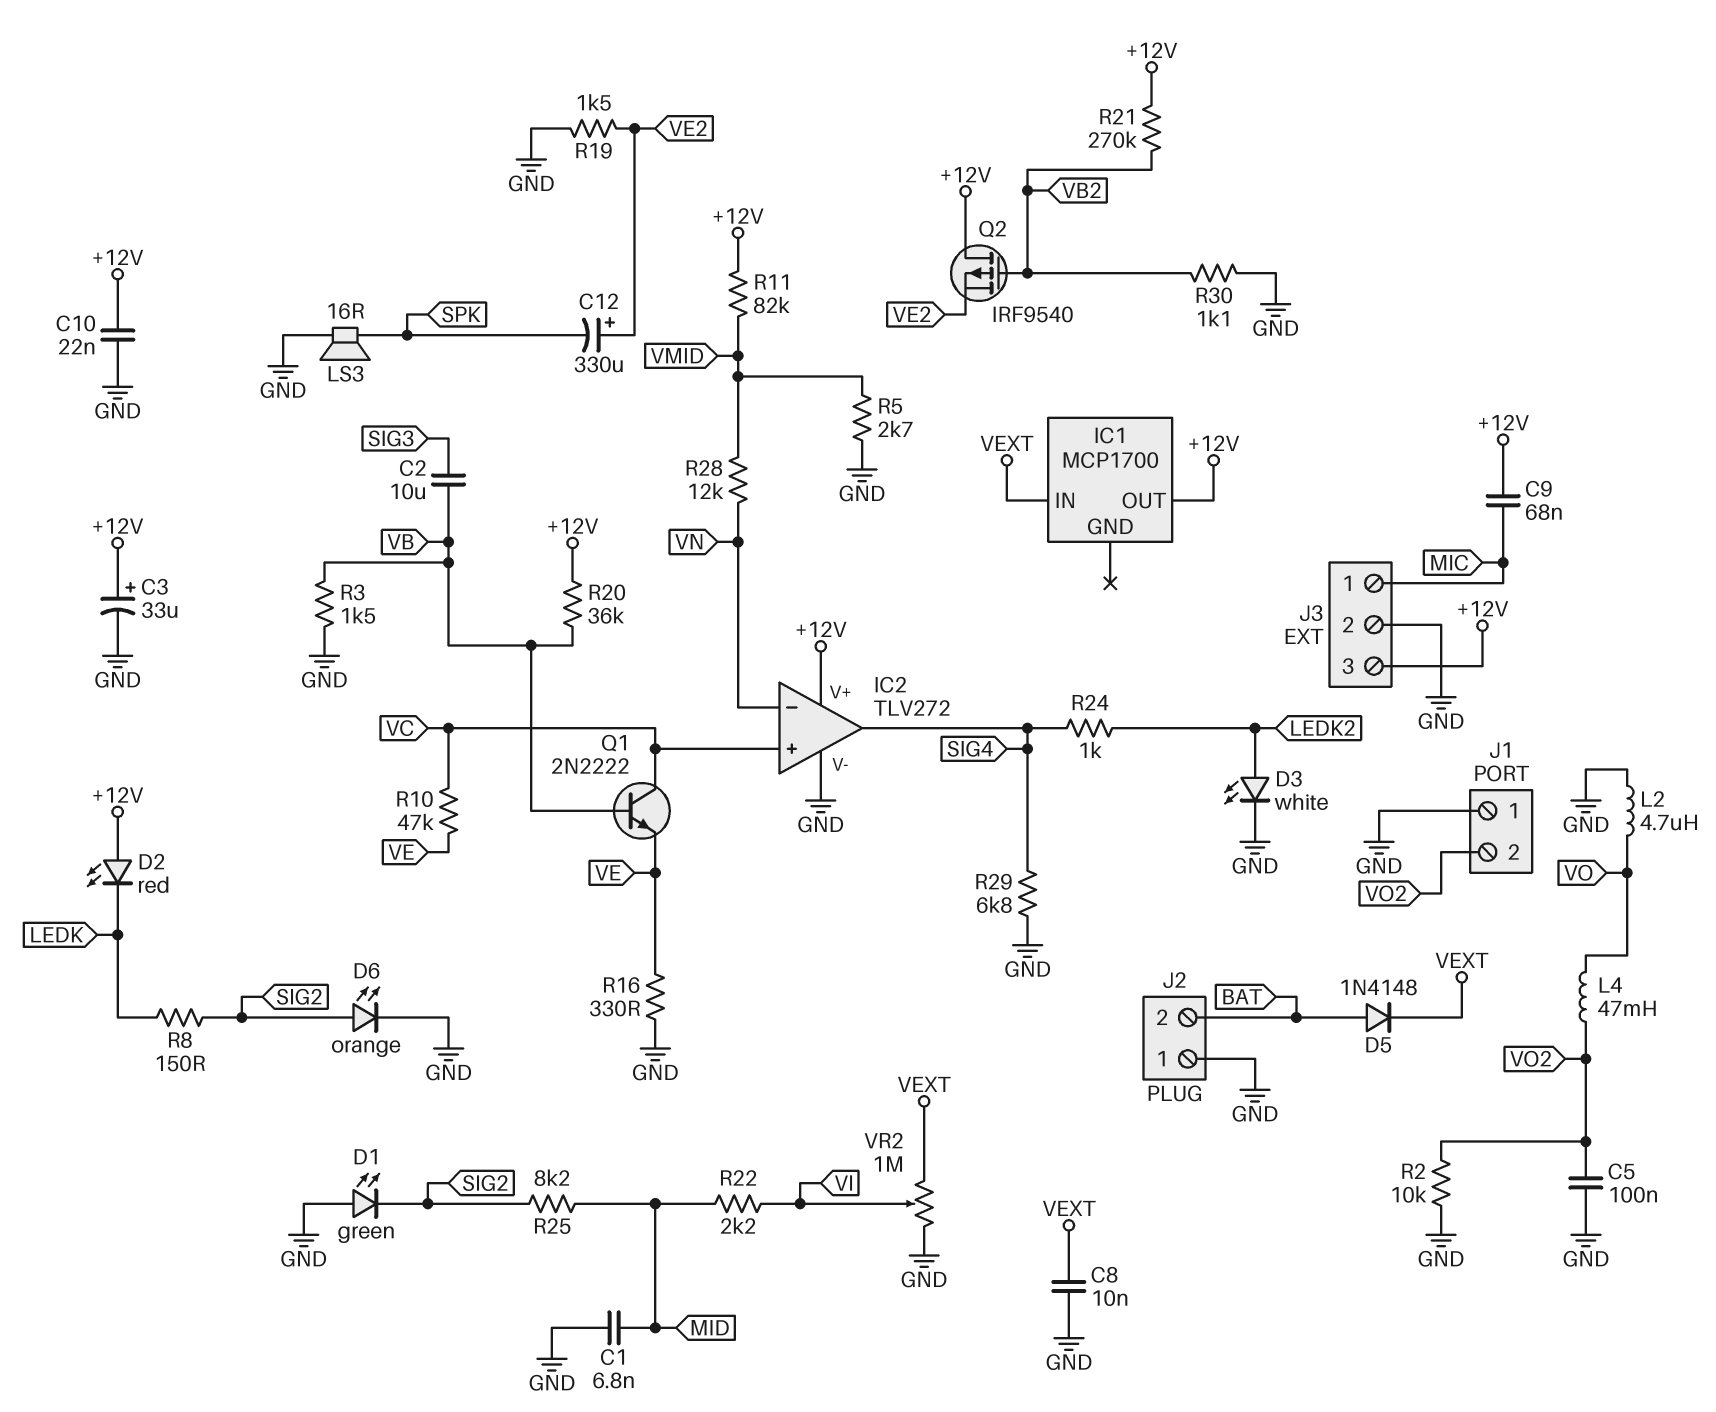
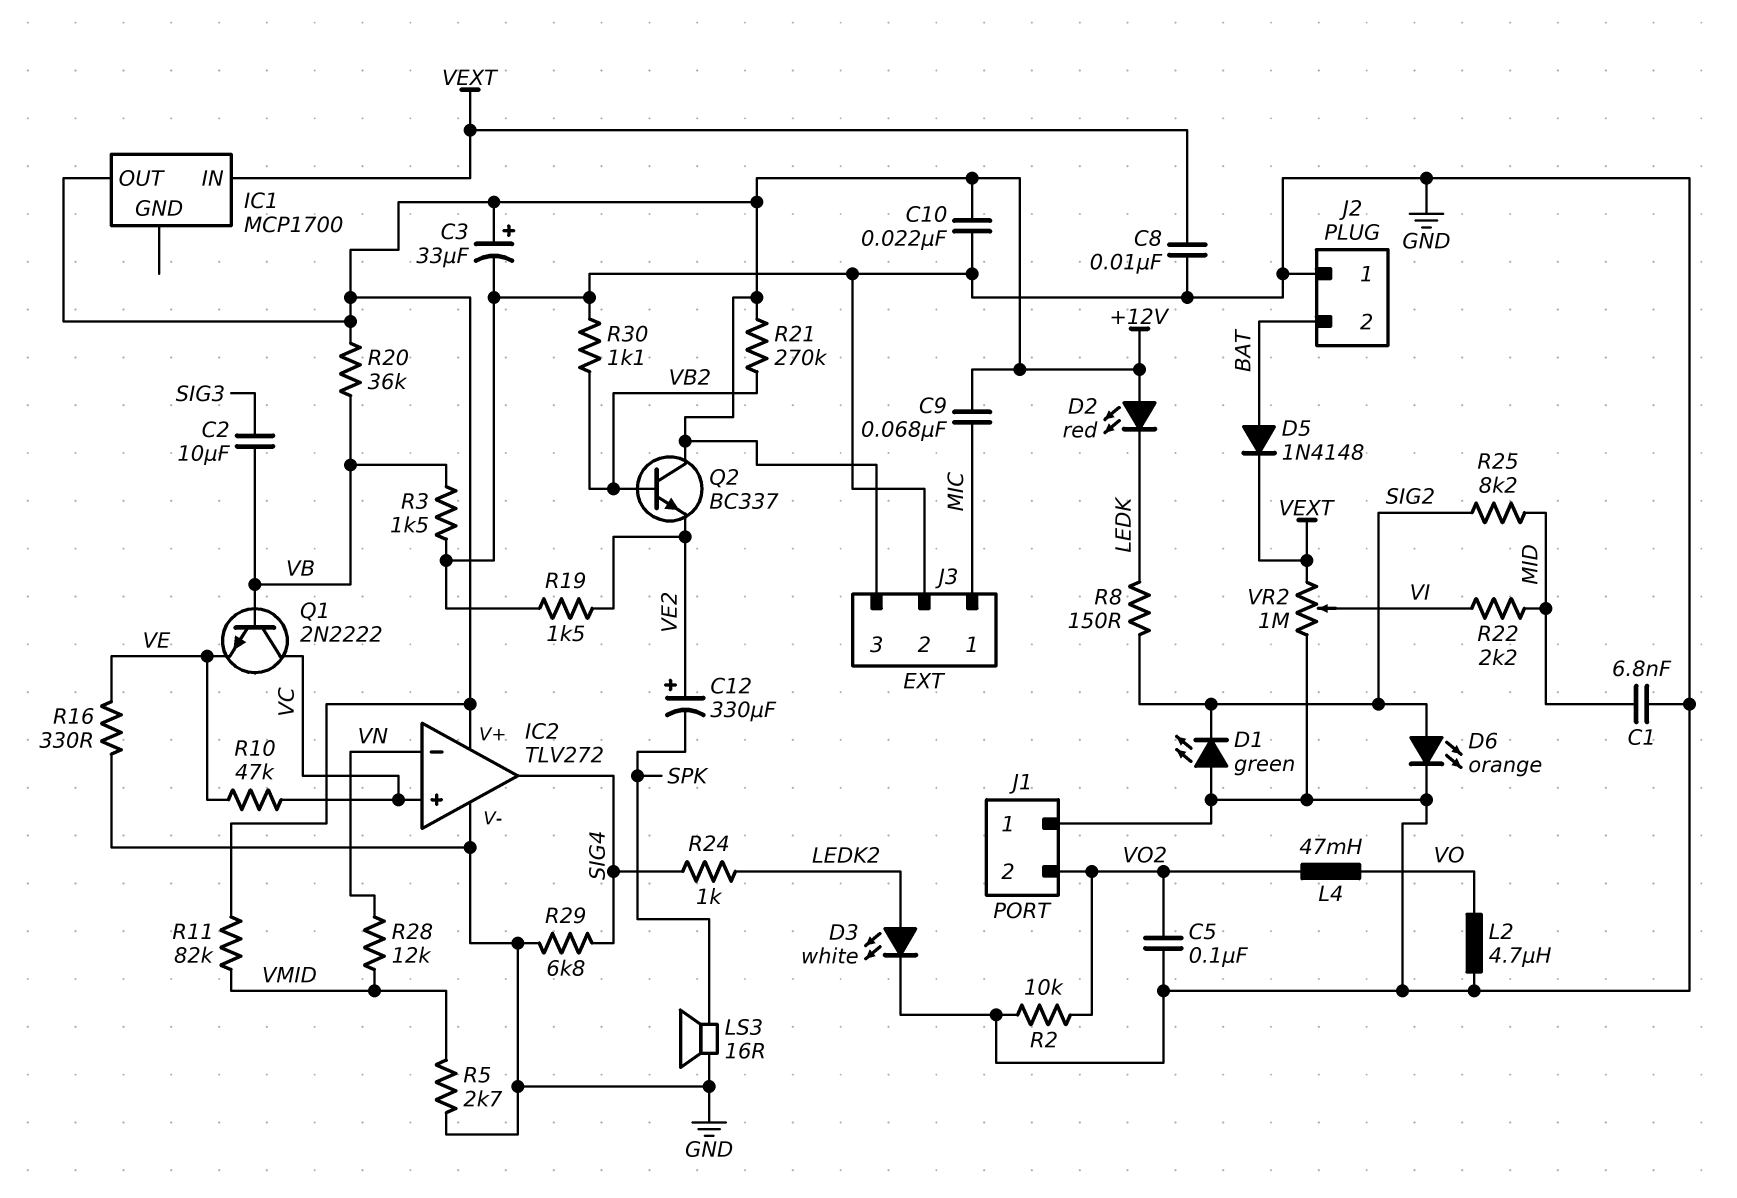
Q2: PMOS IRF9540 (G VB2, D +12V, S VE2) -> NPN BC337 (B VB2, C +12V, E VE2)

